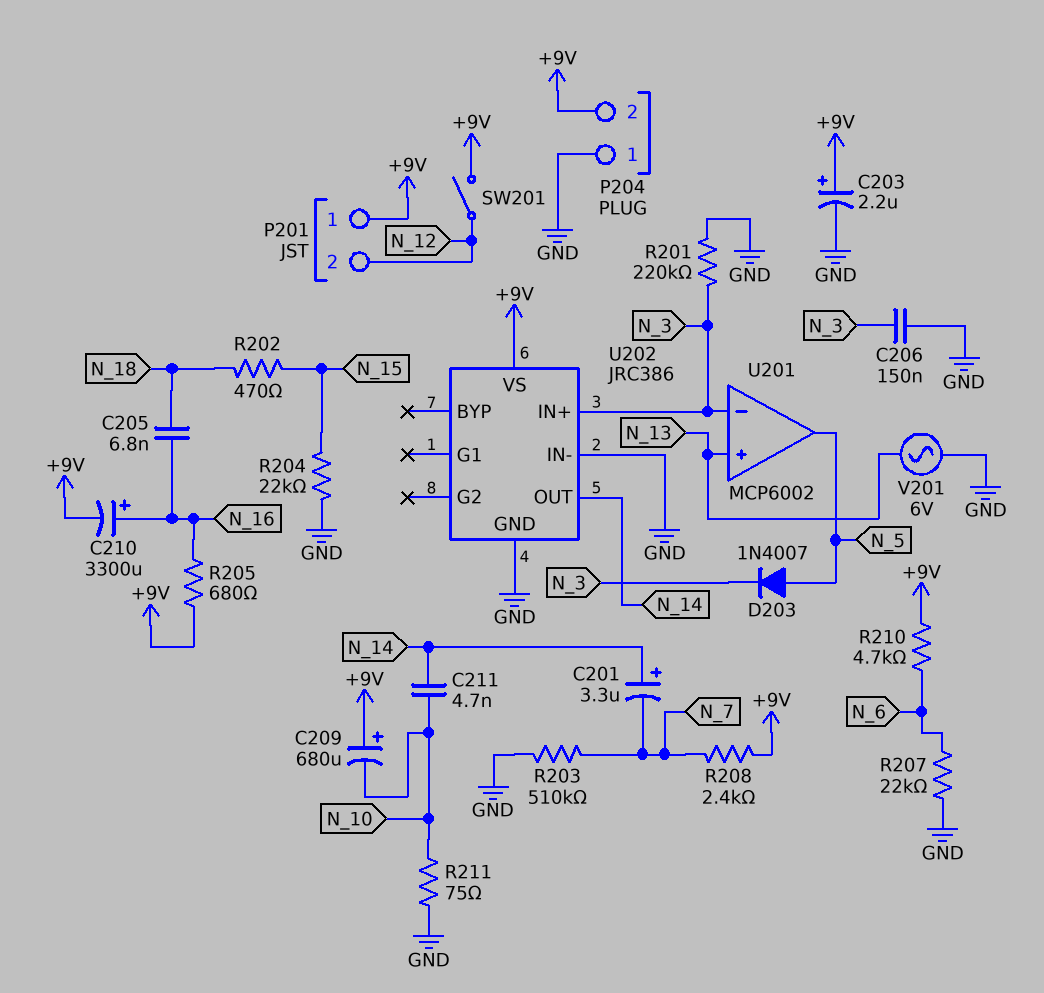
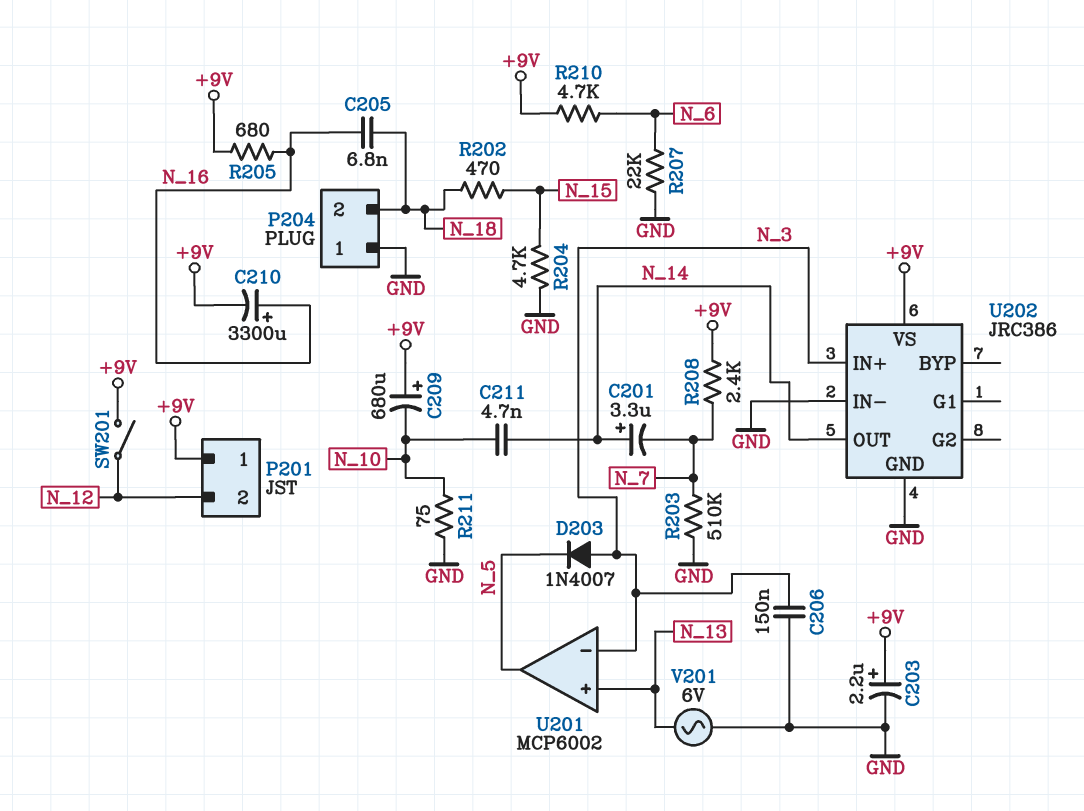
D203: diode 1N4007 (A N_5, K N_3) -> diode 1N4007 (A N_3, K N_5)
P204 pin 2: +9V -> N_18
R201: 220k (GND, N_3) -> none
R204: 22k (GND, N_15) -> 4.7k (GND, N_15)

